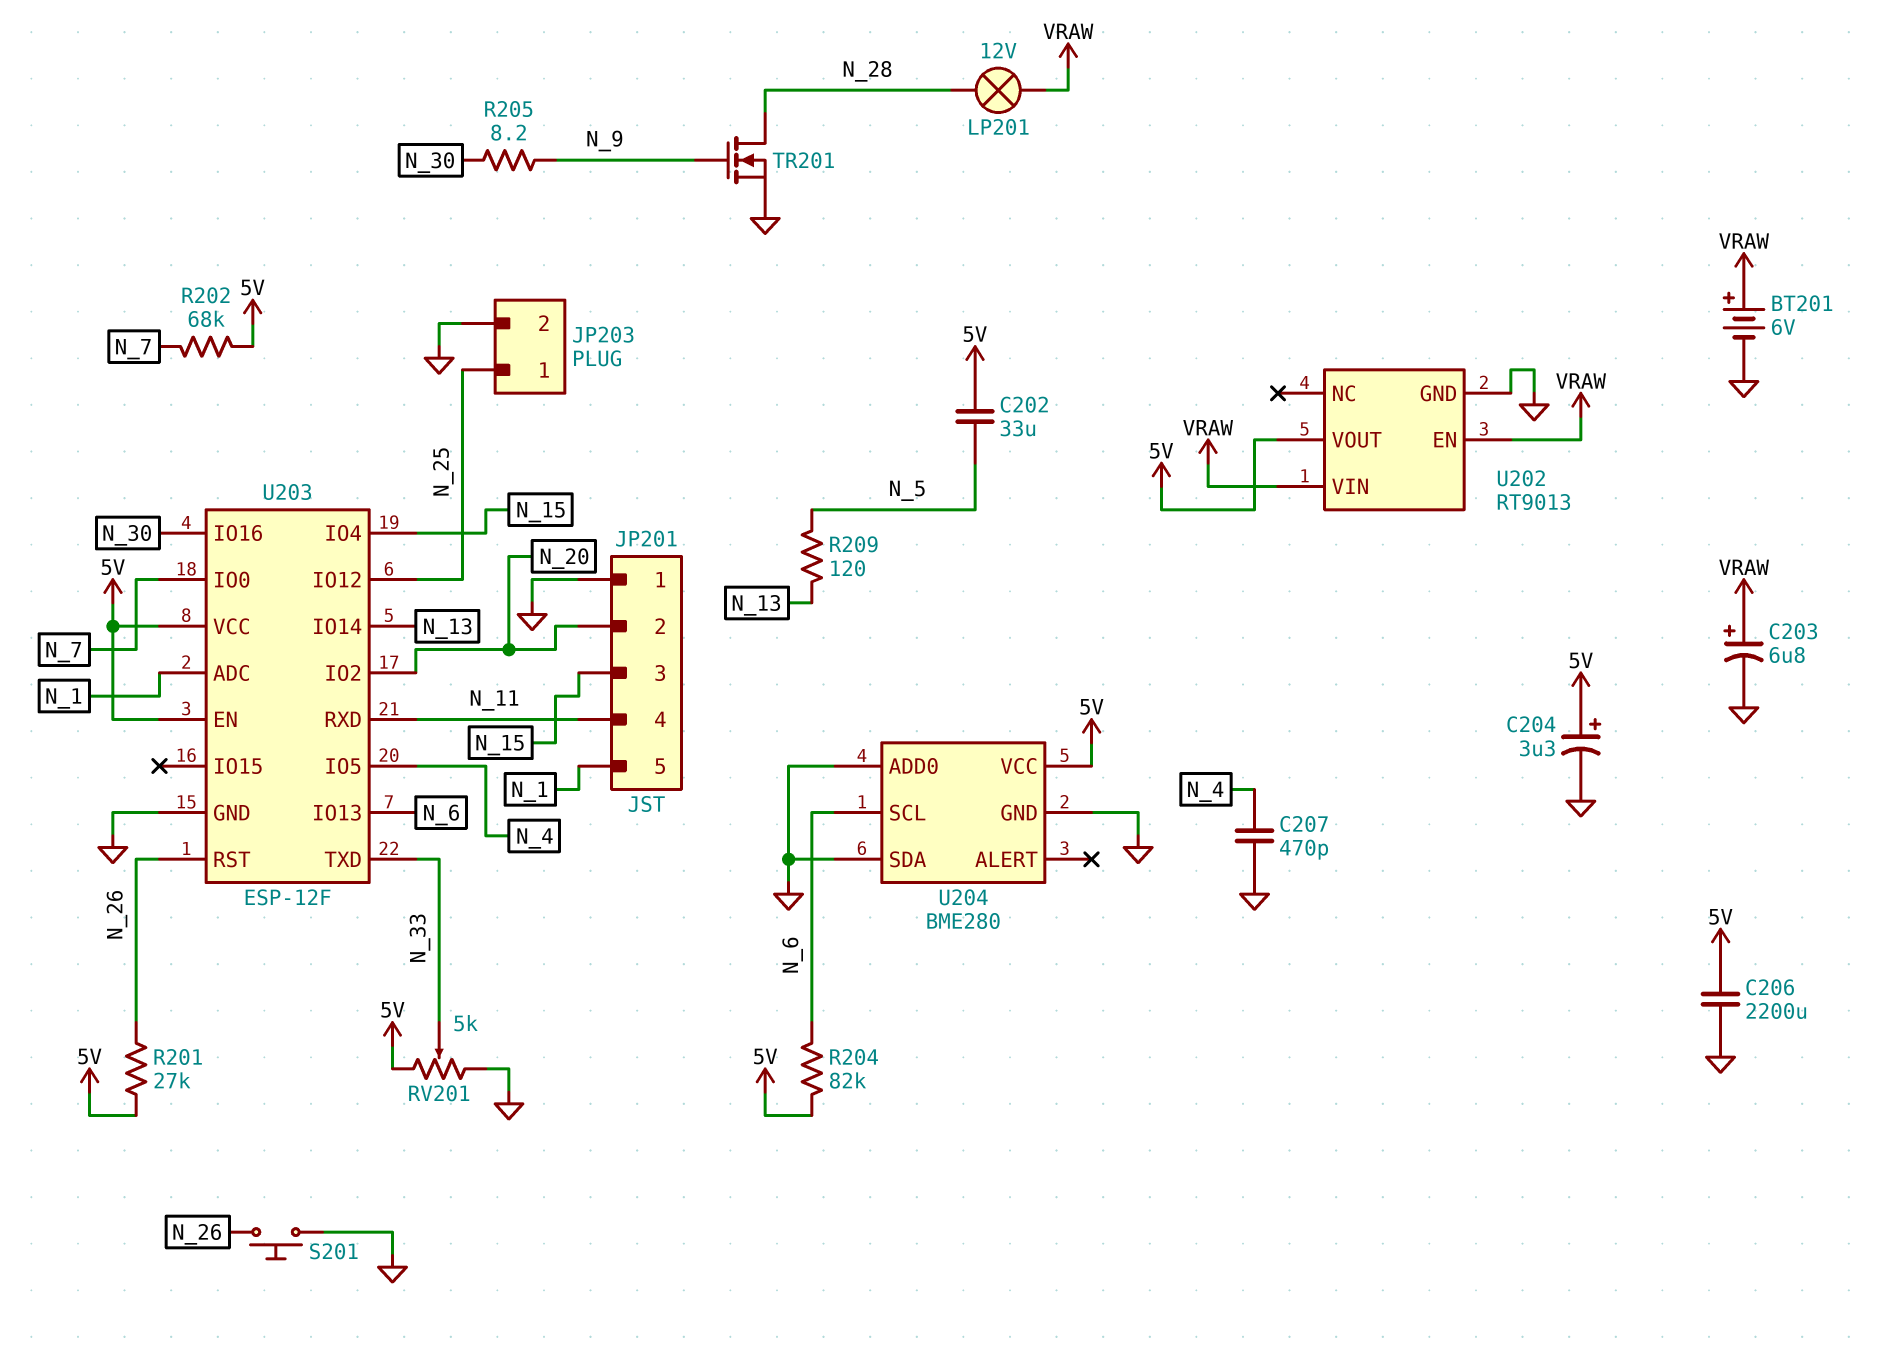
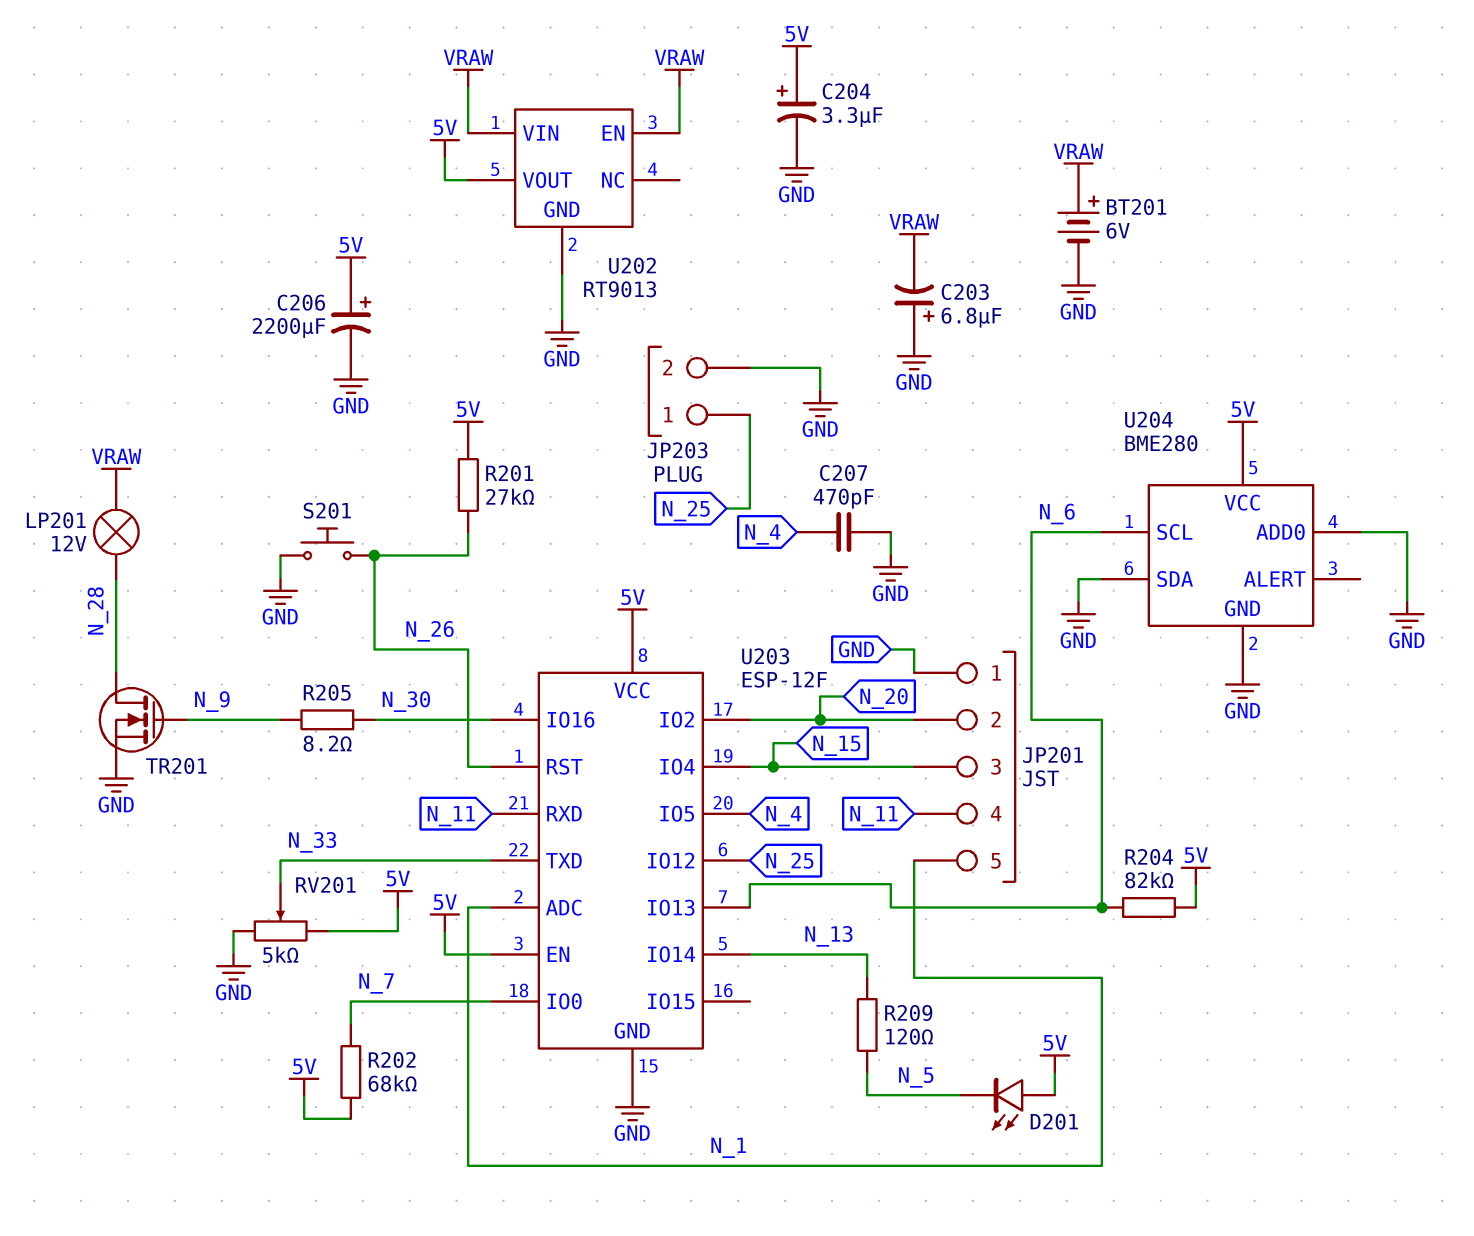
C202: 33uF (5V, N_5) -> none
C203: 6.8uF (plus VRAW, minus GND) -> 6.8uF (plus GND, minus VRAW)
C206: 2200uF (5V, GND) -> 2200uF (plus 5V, minus GND)
D201: none -> LED (A 5V, K N_5)

